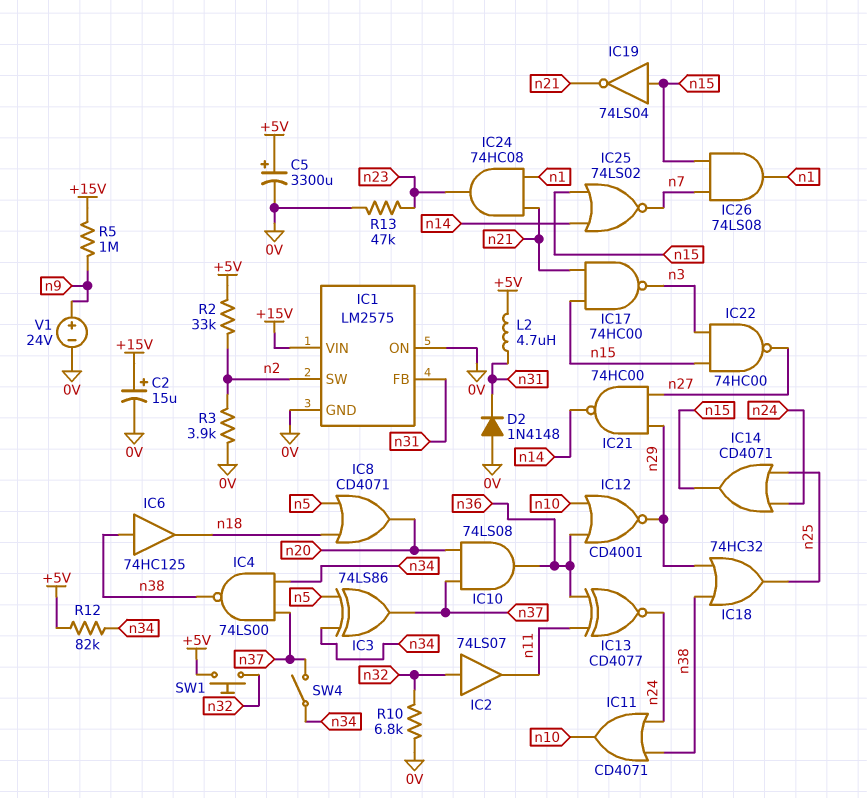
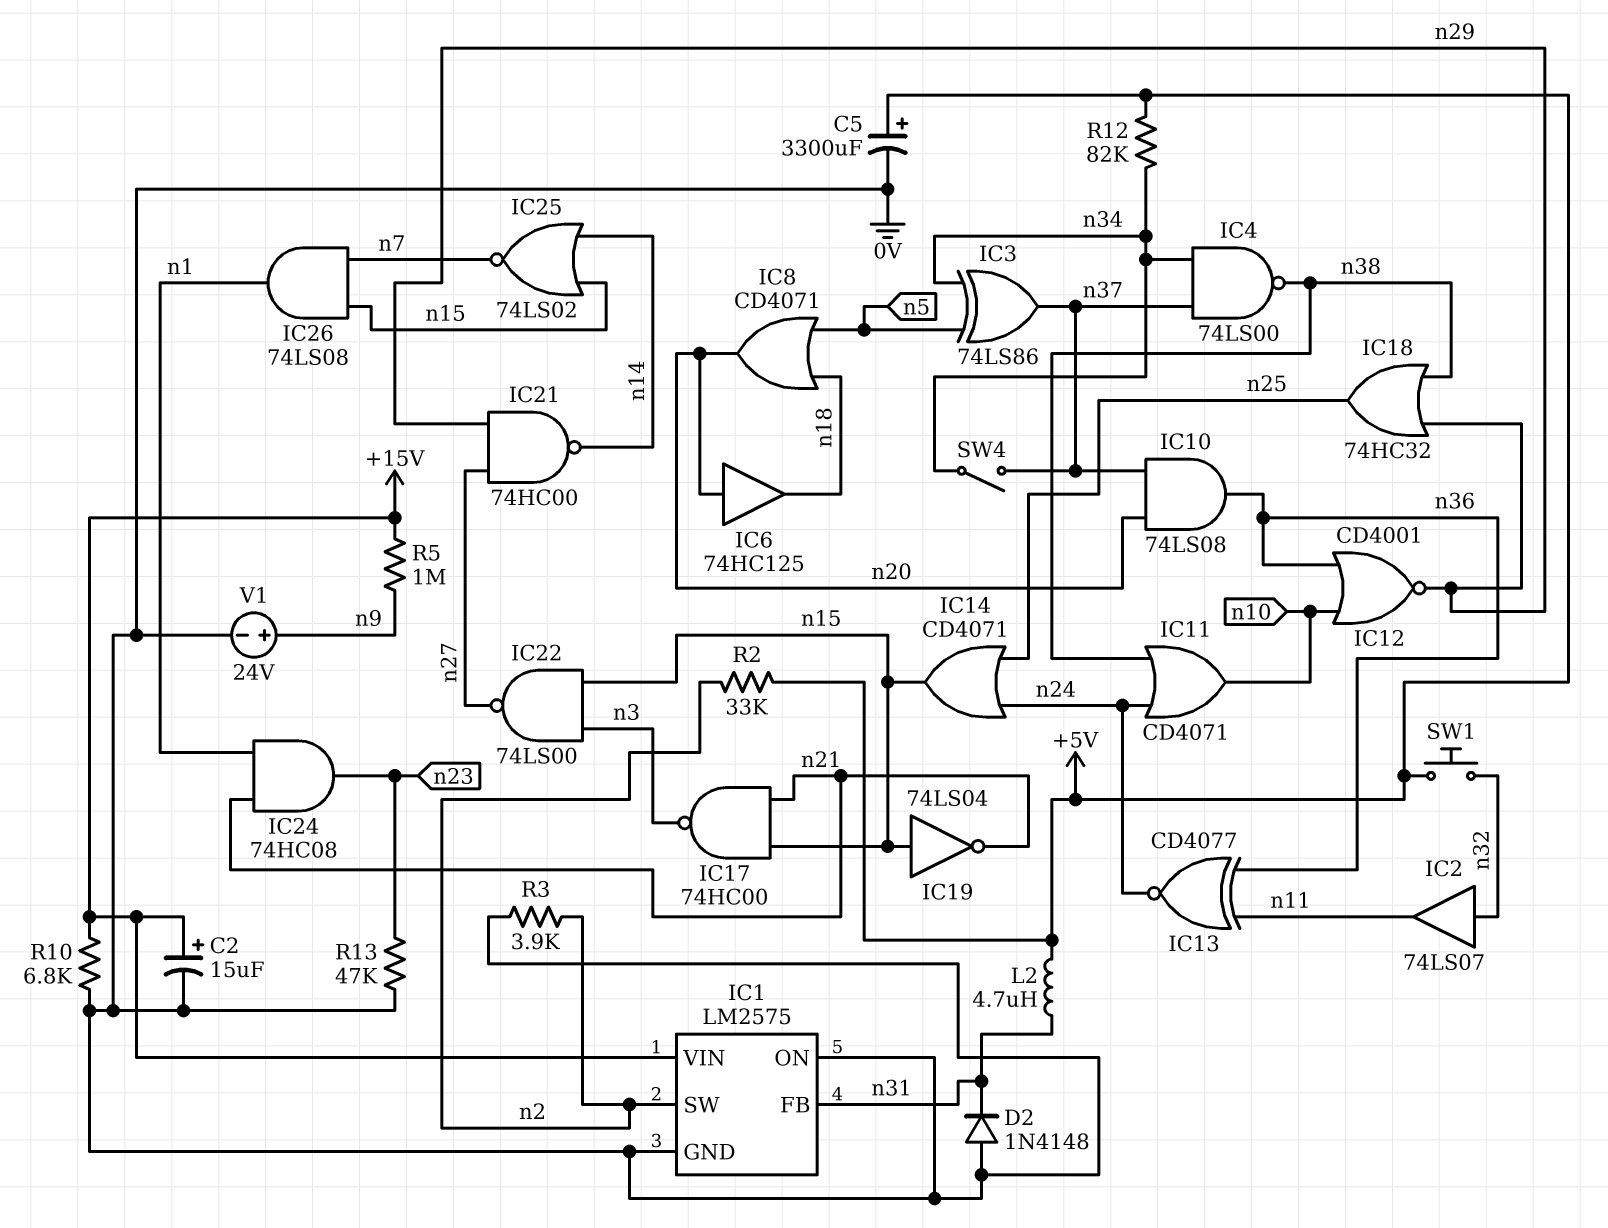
IC6: buffer 74HC125 (in n38, out n18) -> buffer 74HC125 (in n20, out n18)
IC22: NAND 74HC00 (in n3, in n15, out n27) -> NAND 74LS00 (in n3, in n15, out n27)
R10: 6.8k (0V, n32) -> 6.8k (+15V, 0V)

